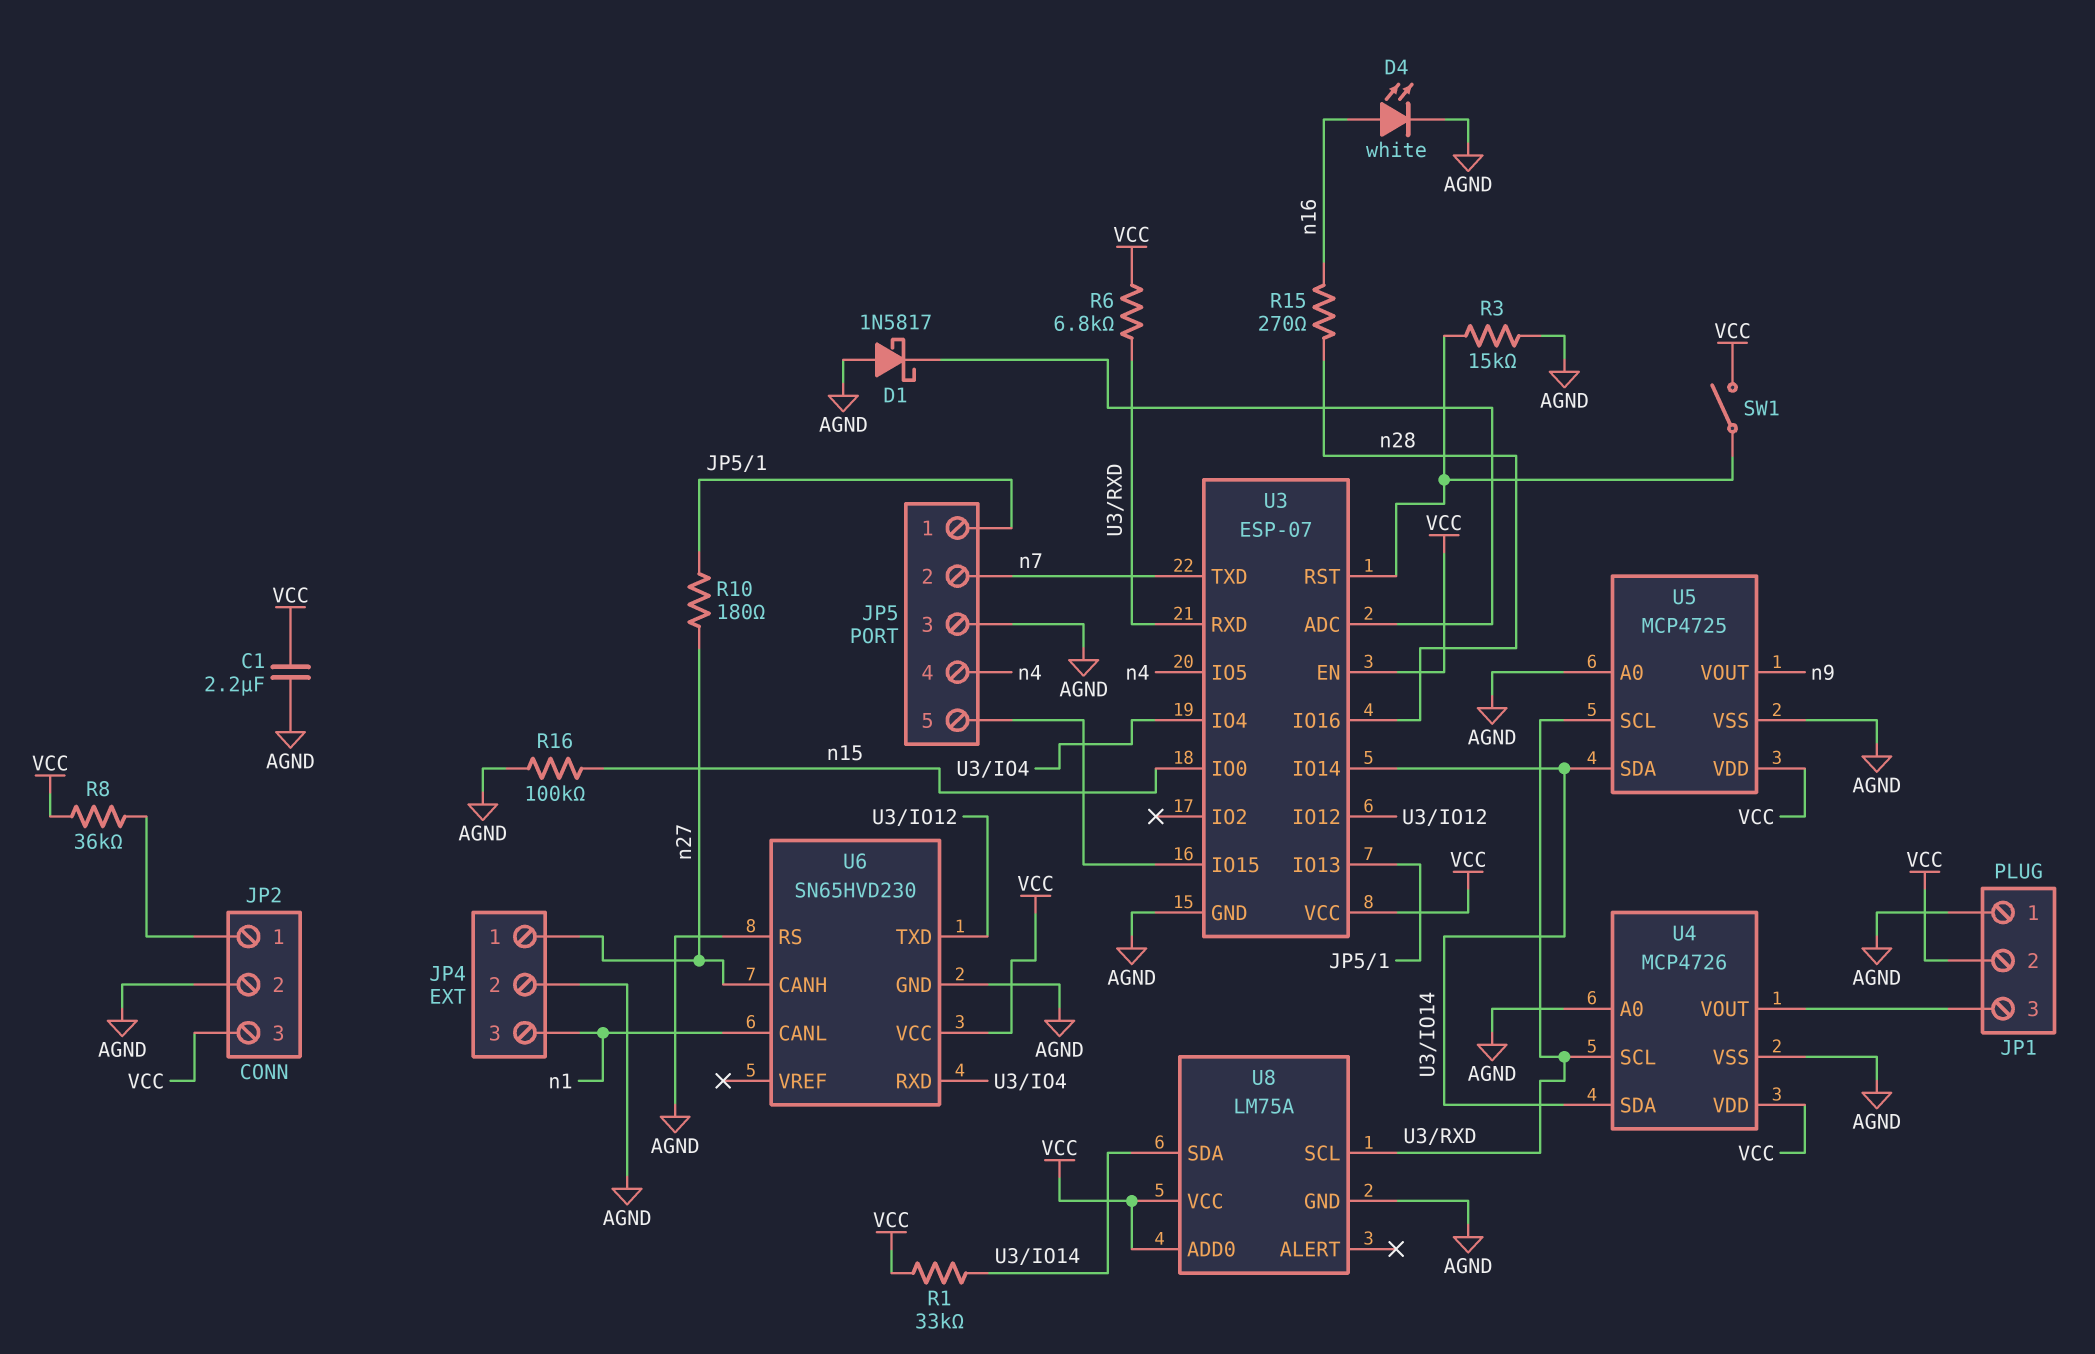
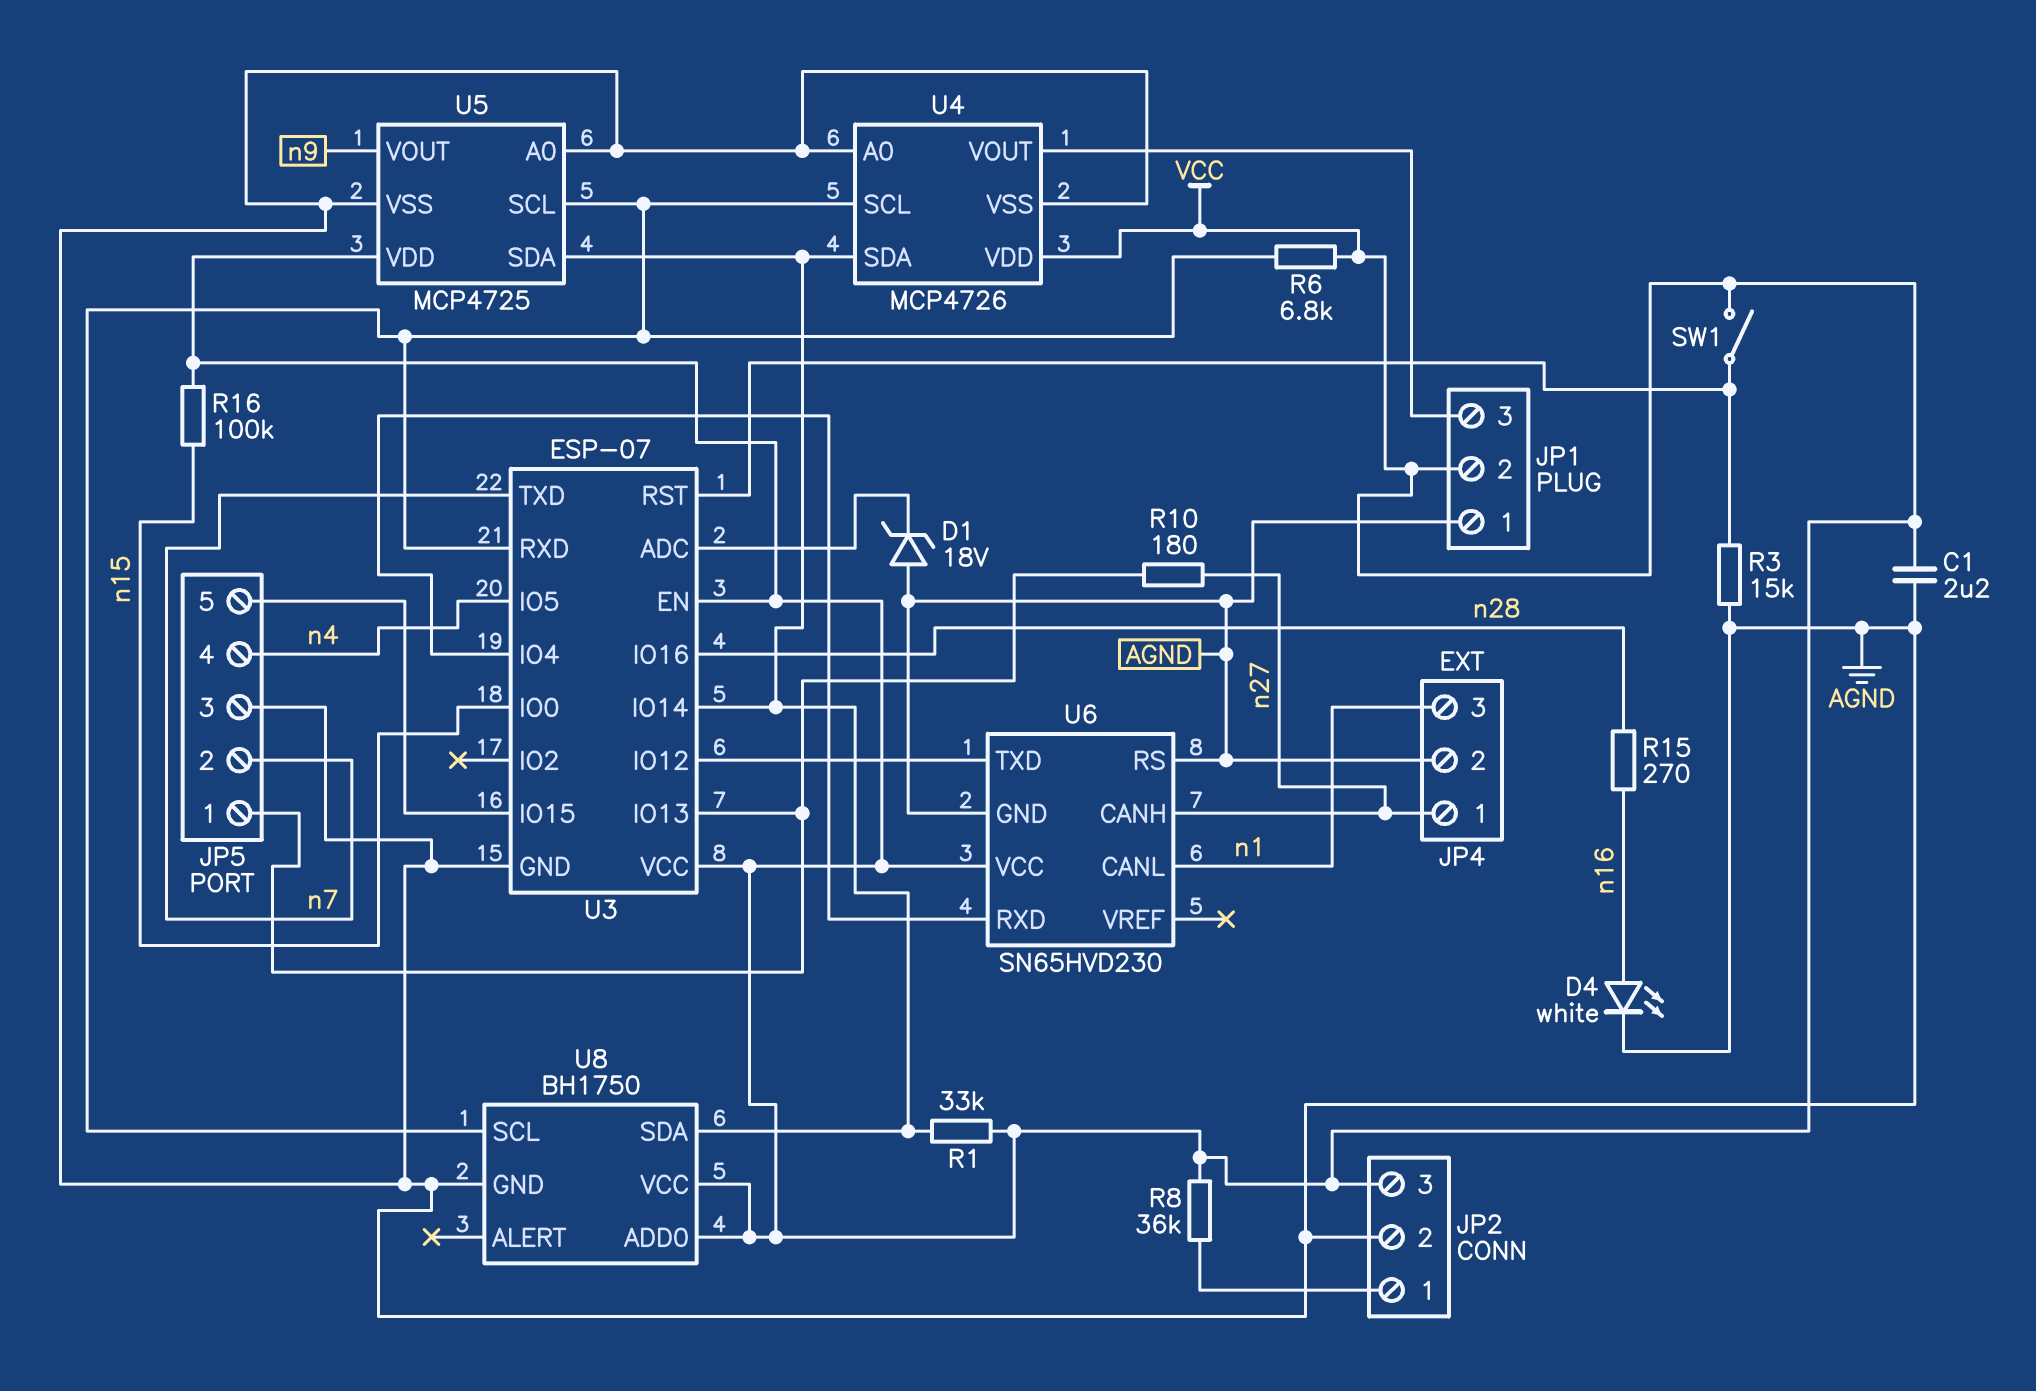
D1: schottky 1N5817 (A AGND, K U3/ADC) -> zener 18V (A AGND, K U3/ADC)
R16: 100k (AGND, n15) -> 100k (VCC, n15)
U8: LM75A -> BH1750

